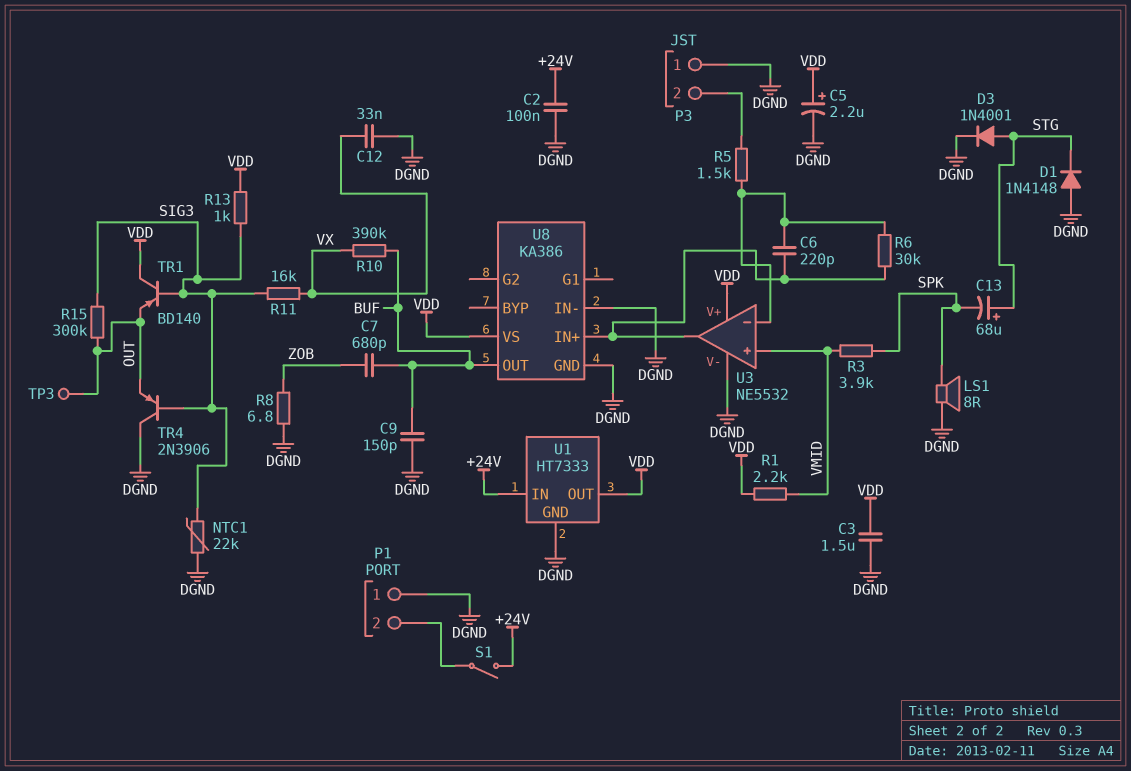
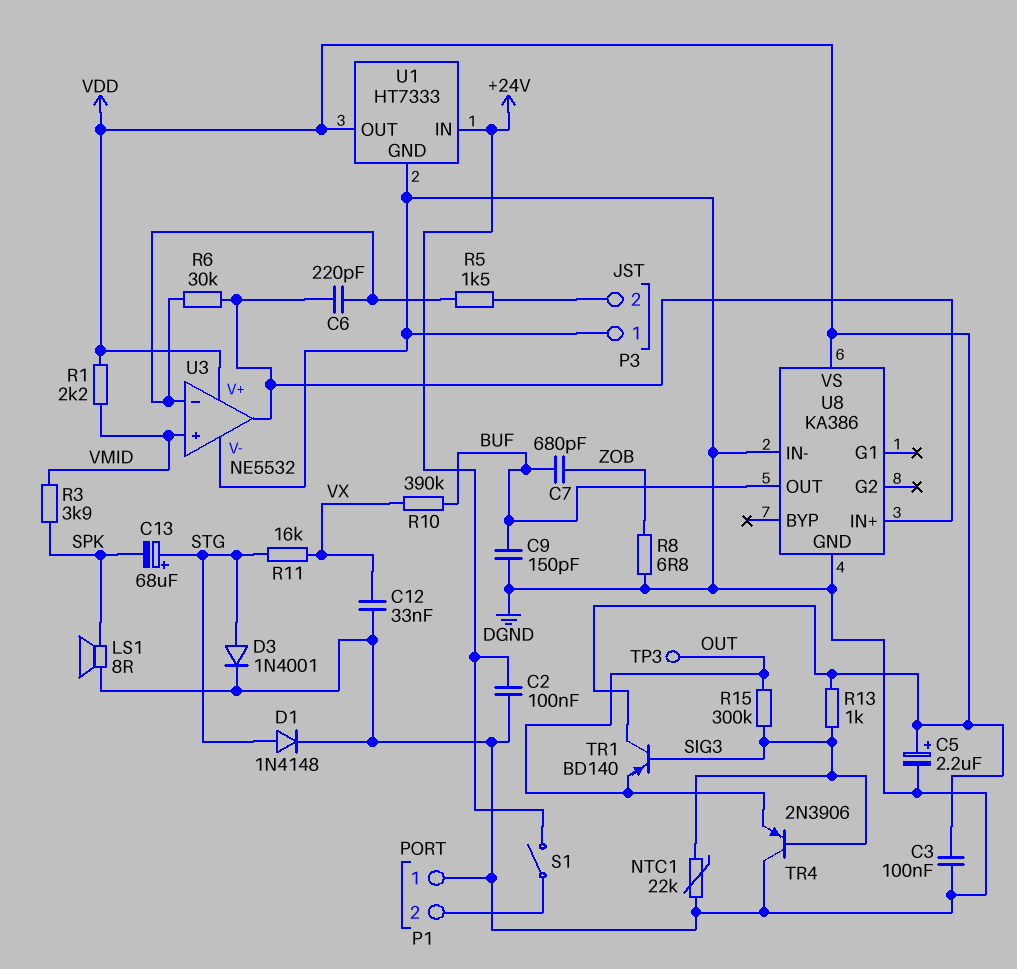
C3: 1.5uF (DGND, VDD) -> 100nF (DGND, VDD)
D1: diode 1N4148 (A DGND, K STG) -> diode 1N4148 (A STG, K DGND)
R11: 16k (SIG3, VX) -> 16k (STG, VX)

